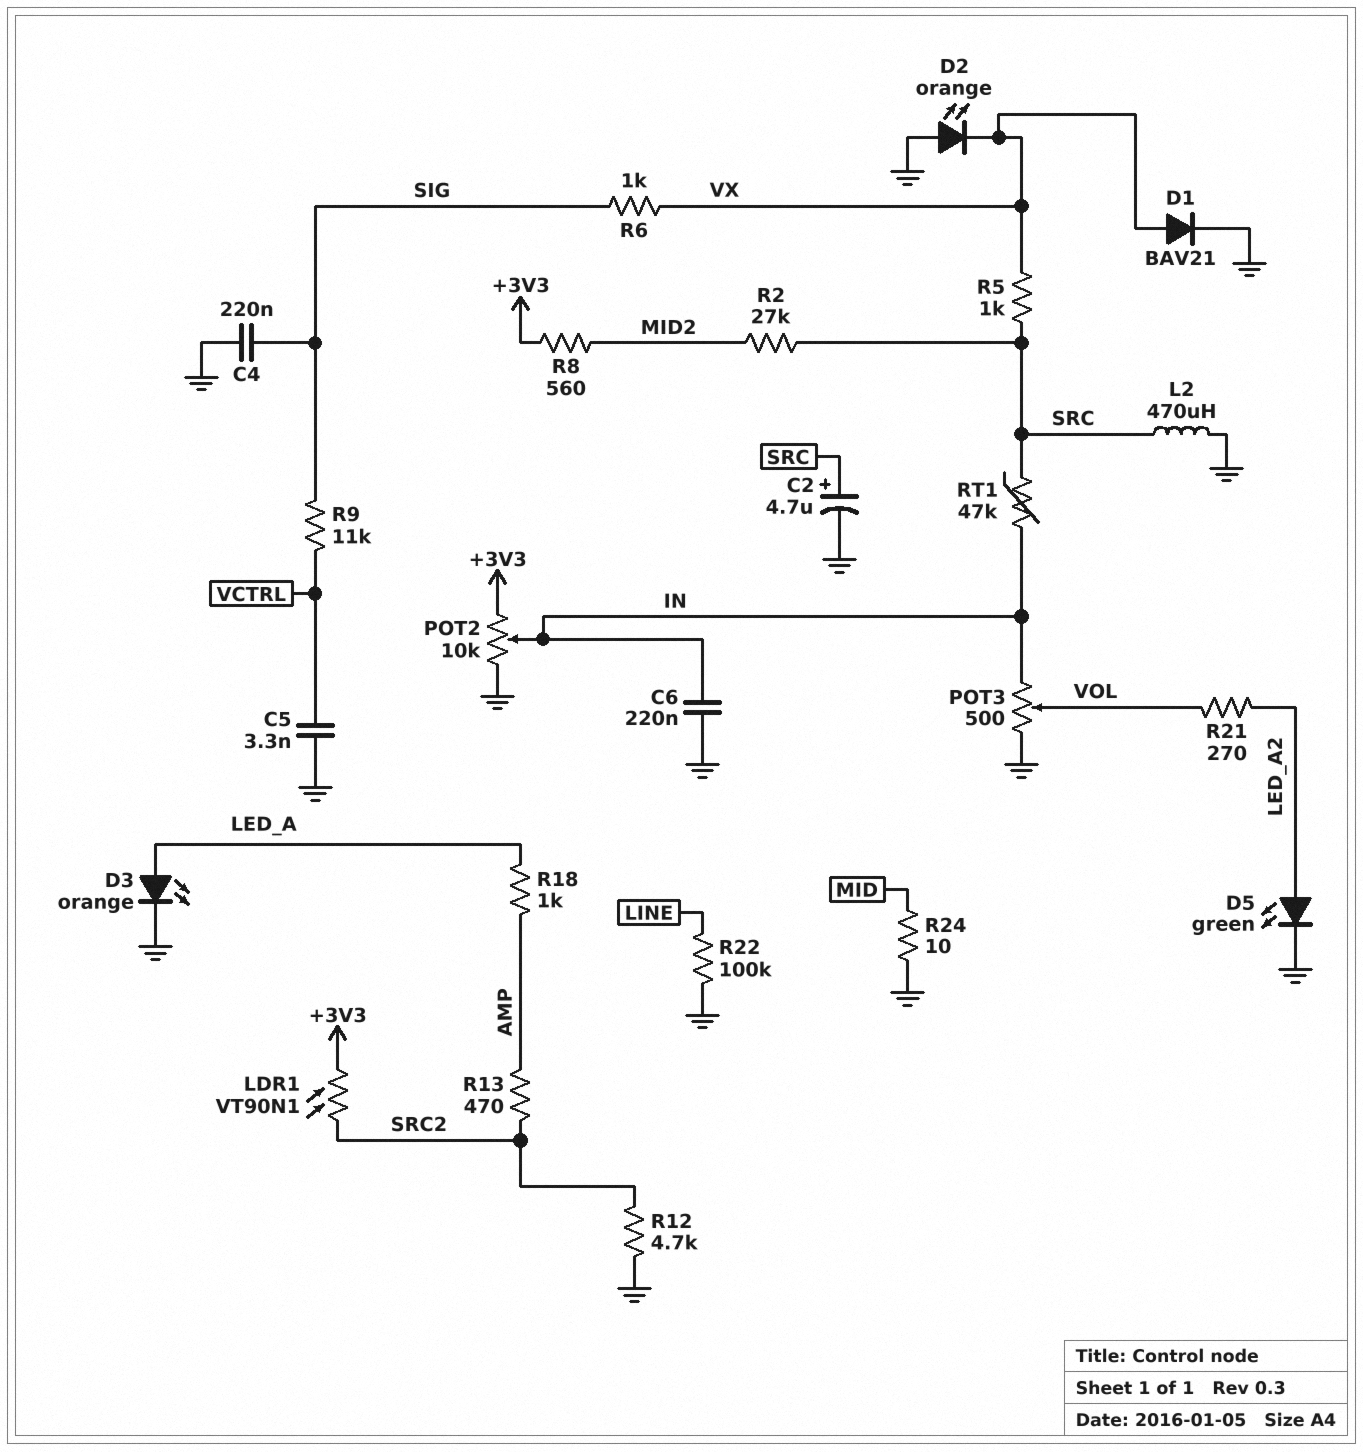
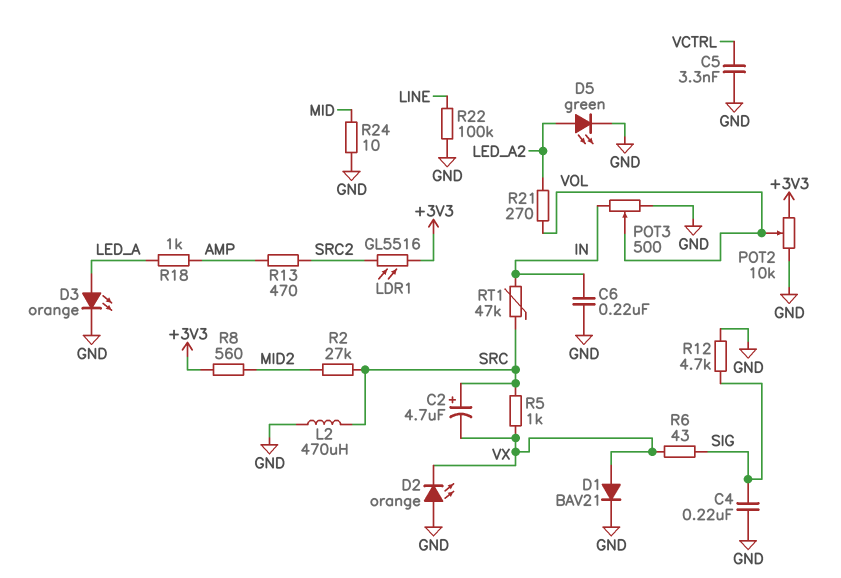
C2: 4.7uF (plus SRC, minus GND) -> 4.7uF (plus SRC, minus VX)
LDR1: VT90N1 (+3V3, SRC2) -> GL5516 (+3V3, SRC2)
POT2: 10k (+3V3, GND, wiper IN) -> 10k (+3V3, GND, wiper VOL)
R6: 1k (SIG, VX) -> 43 (SIG, VX)
R9: 11k (SIG, VCTRL) -> none
R12: 4.7k (GND, SRC2) -> 4.7k (GND, SIG)

